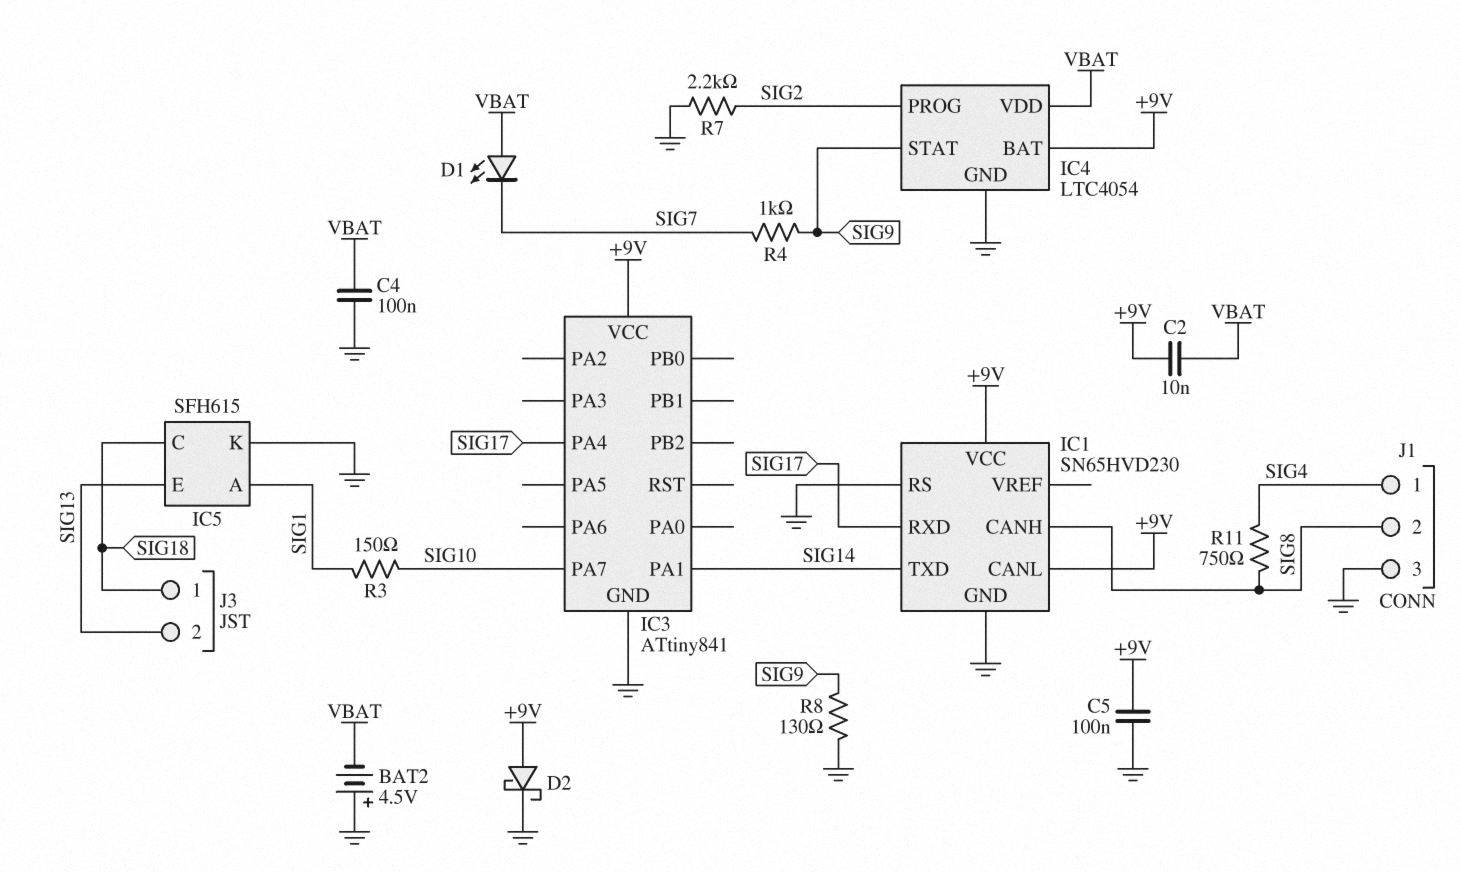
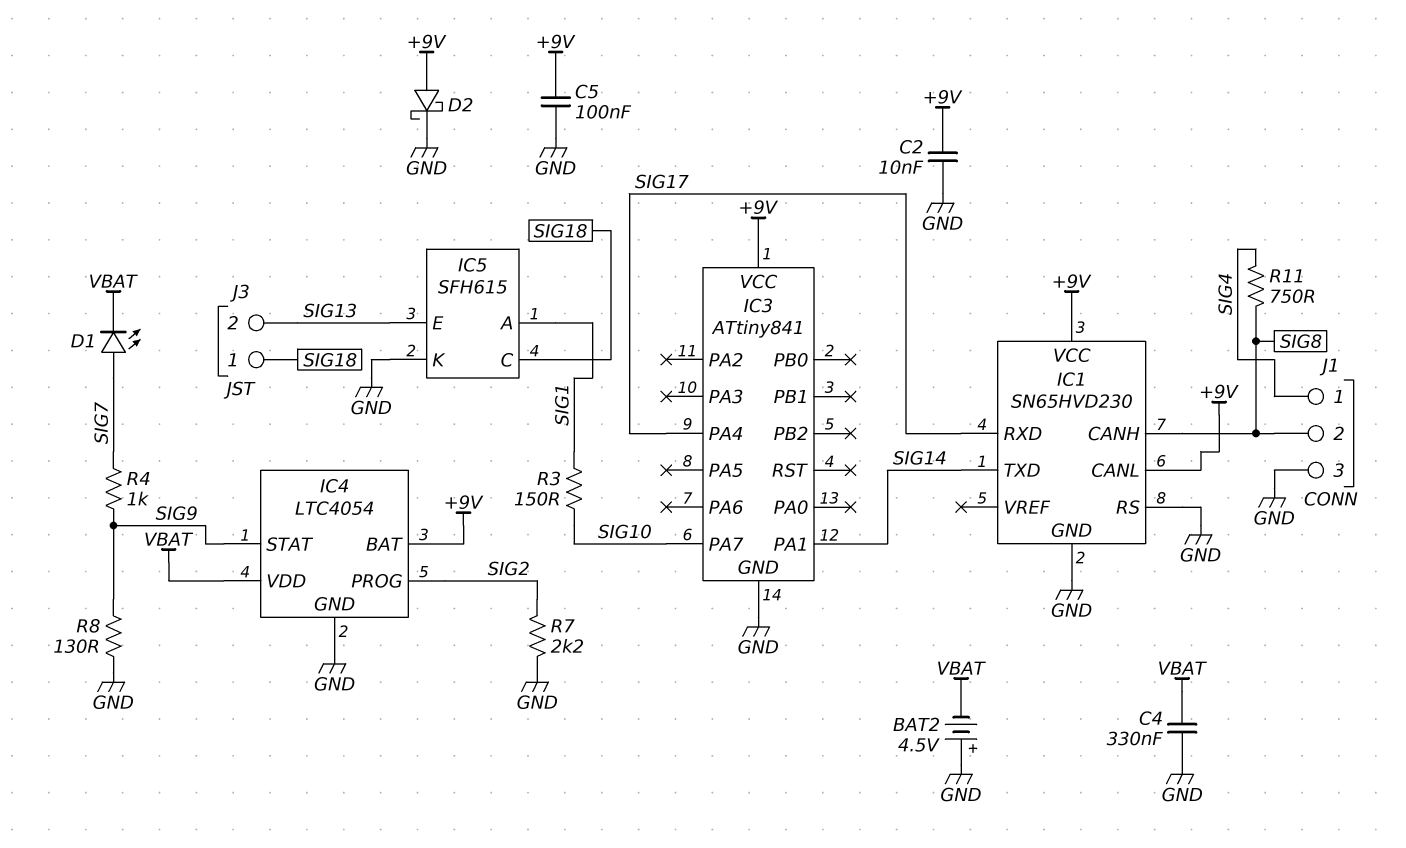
C2: 10nF (+9V, VBAT) -> 10nF (+9V, GND)
C4: 100nF (GND, VBAT) -> 330nF (GND, VBAT)
D1: LED (A VBAT, K SIG7) -> LED (A SIG7, K VBAT)

